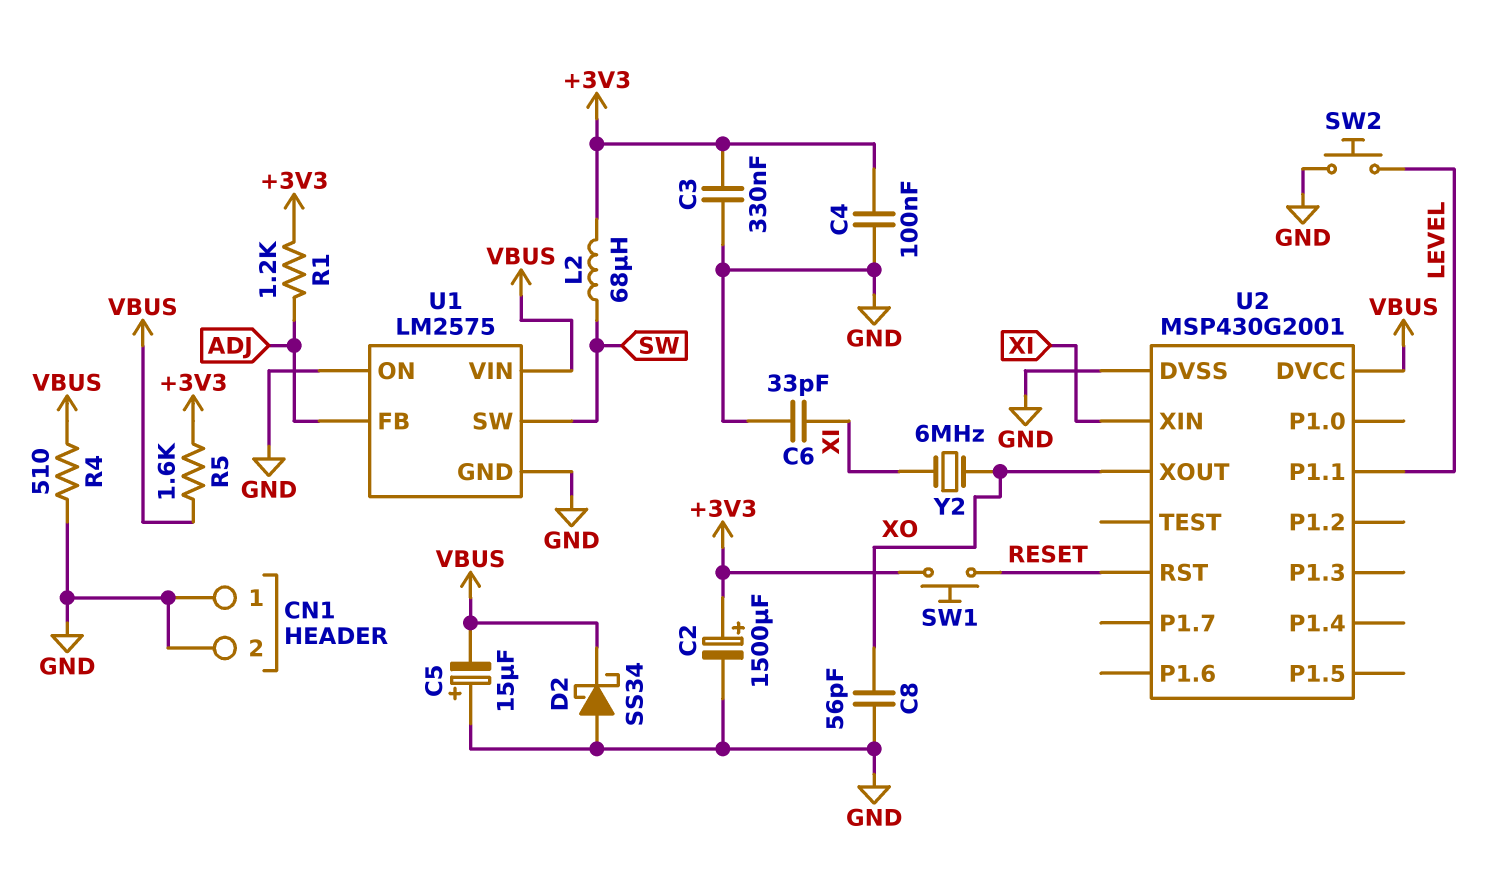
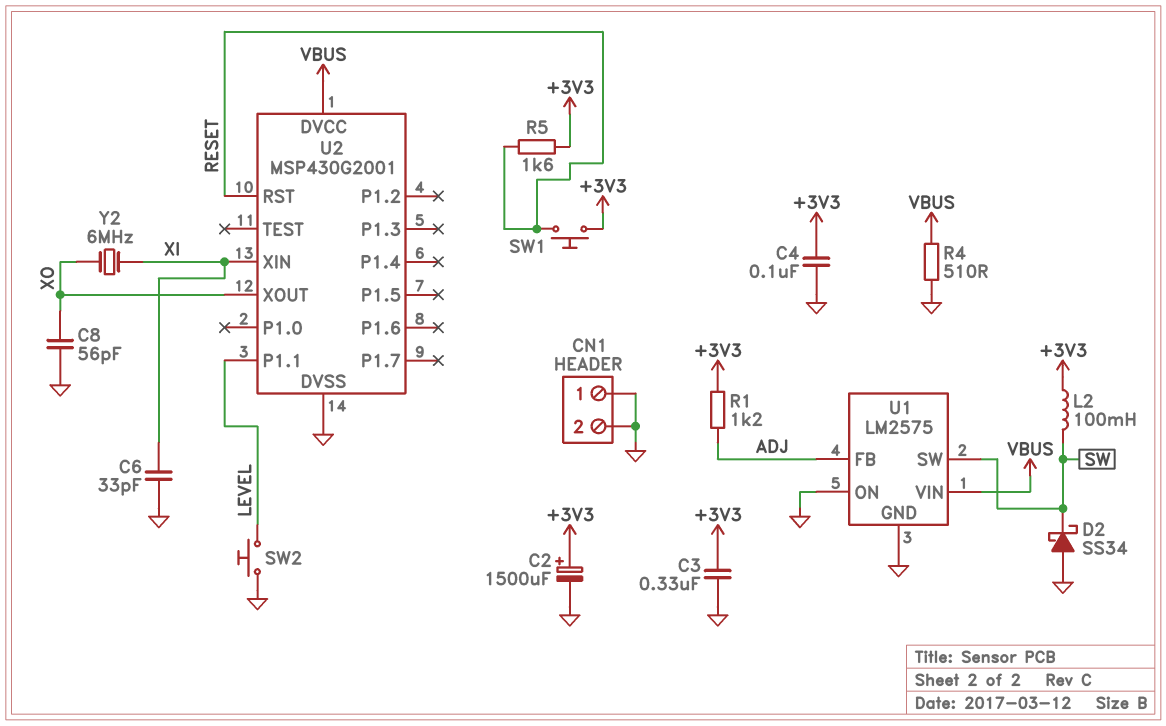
C5: 15uF (plus GND, minus VBUS) -> none
D2: schottky SS34 (A GND, K VBUS) -> schottky SS34 (A GND, K SW)
L2: 68uH (+3V3, SW) -> 100mH (+3V3, SW)
R5: 1.6k (+3V3, VBUS) -> 1.6k (+3V3, RESET)

